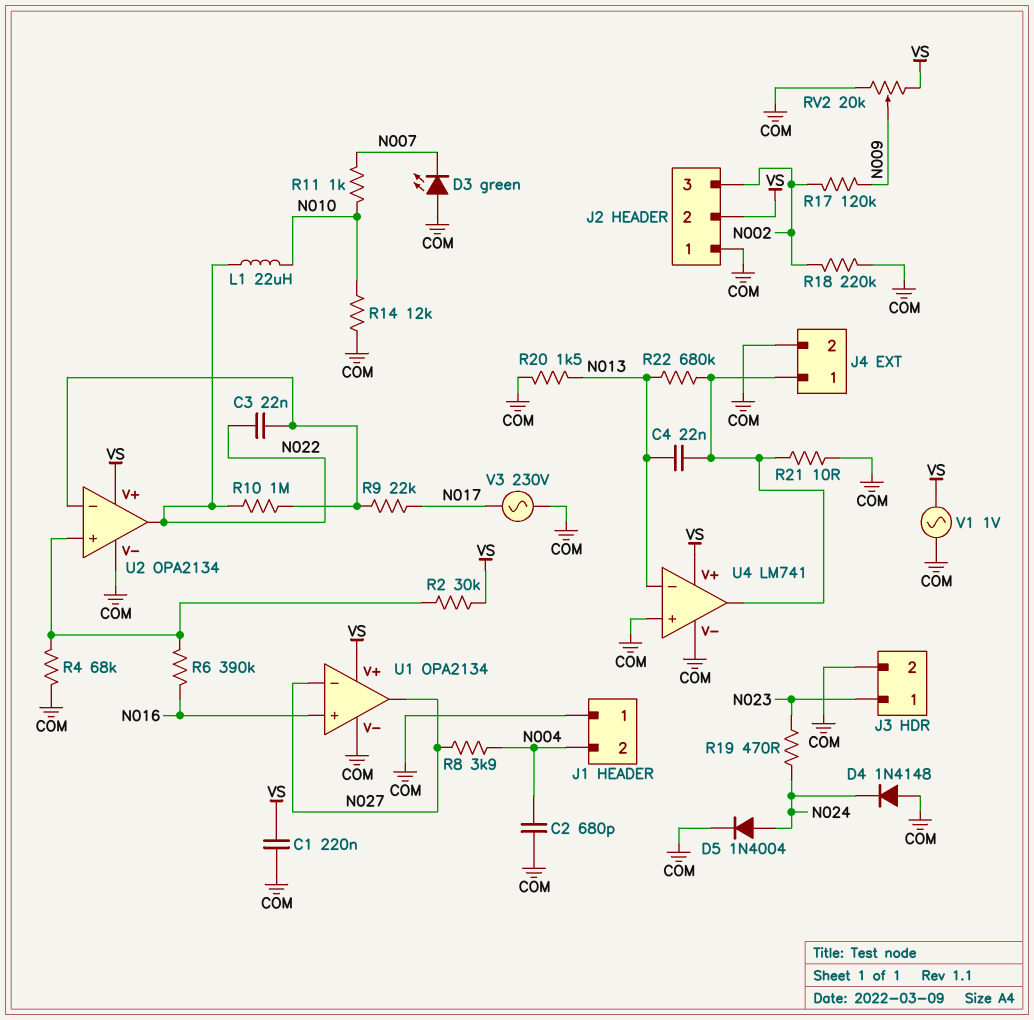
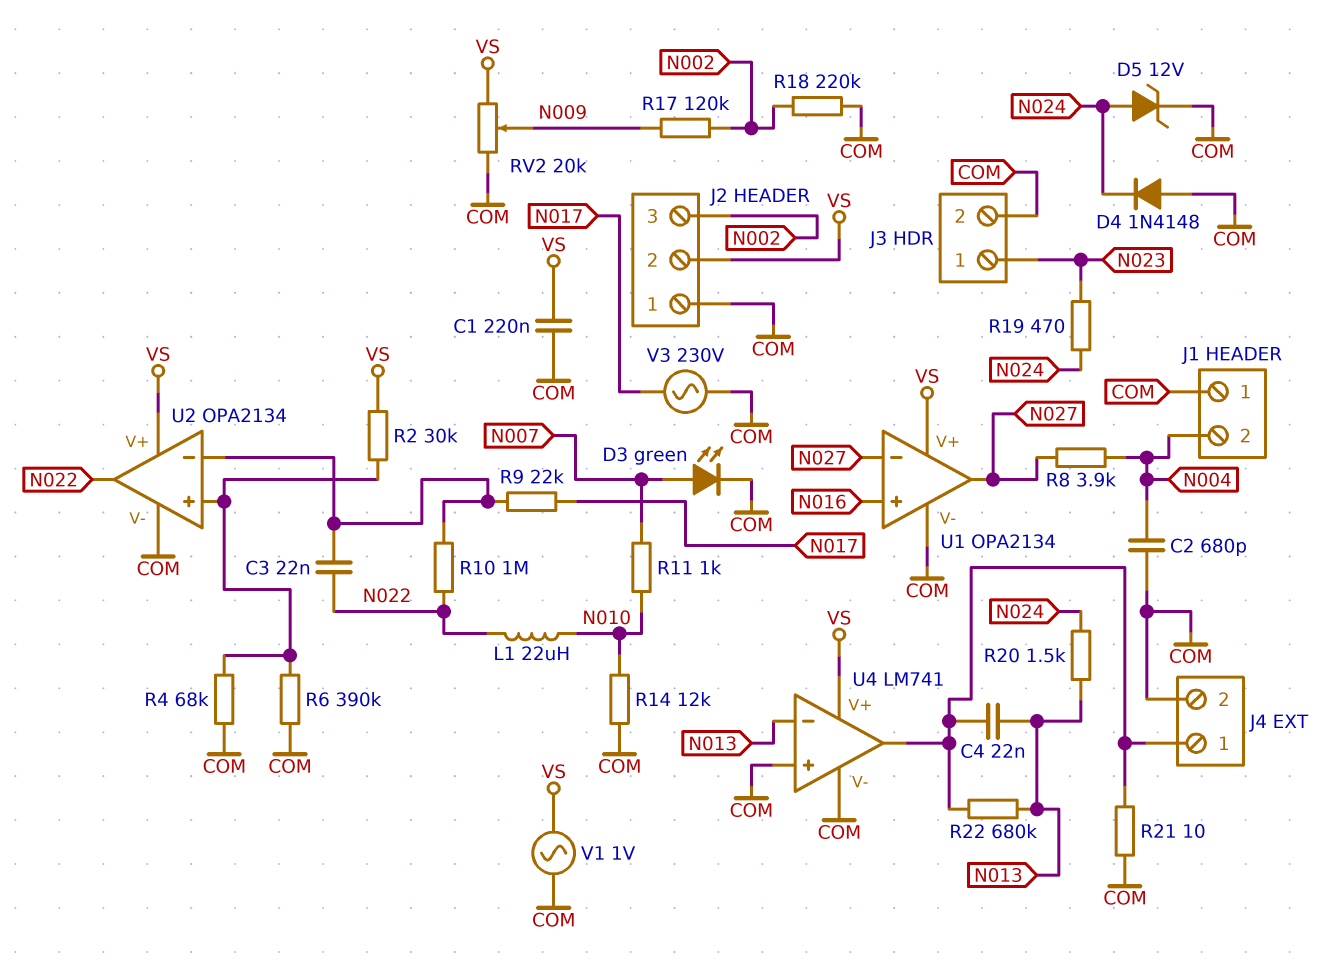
D3: LED green (A COM, K N007) -> LED green (A N007, K COM)
D5: diode 1N4004 (A N024, K COM) -> zener 12V (A N024, K COM)
R6: 390k (N016, U2/in+) -> 390k (COM, U2/in+)
R20: 1.5k (COM, N013) -> 1.5k (N013, N024)

